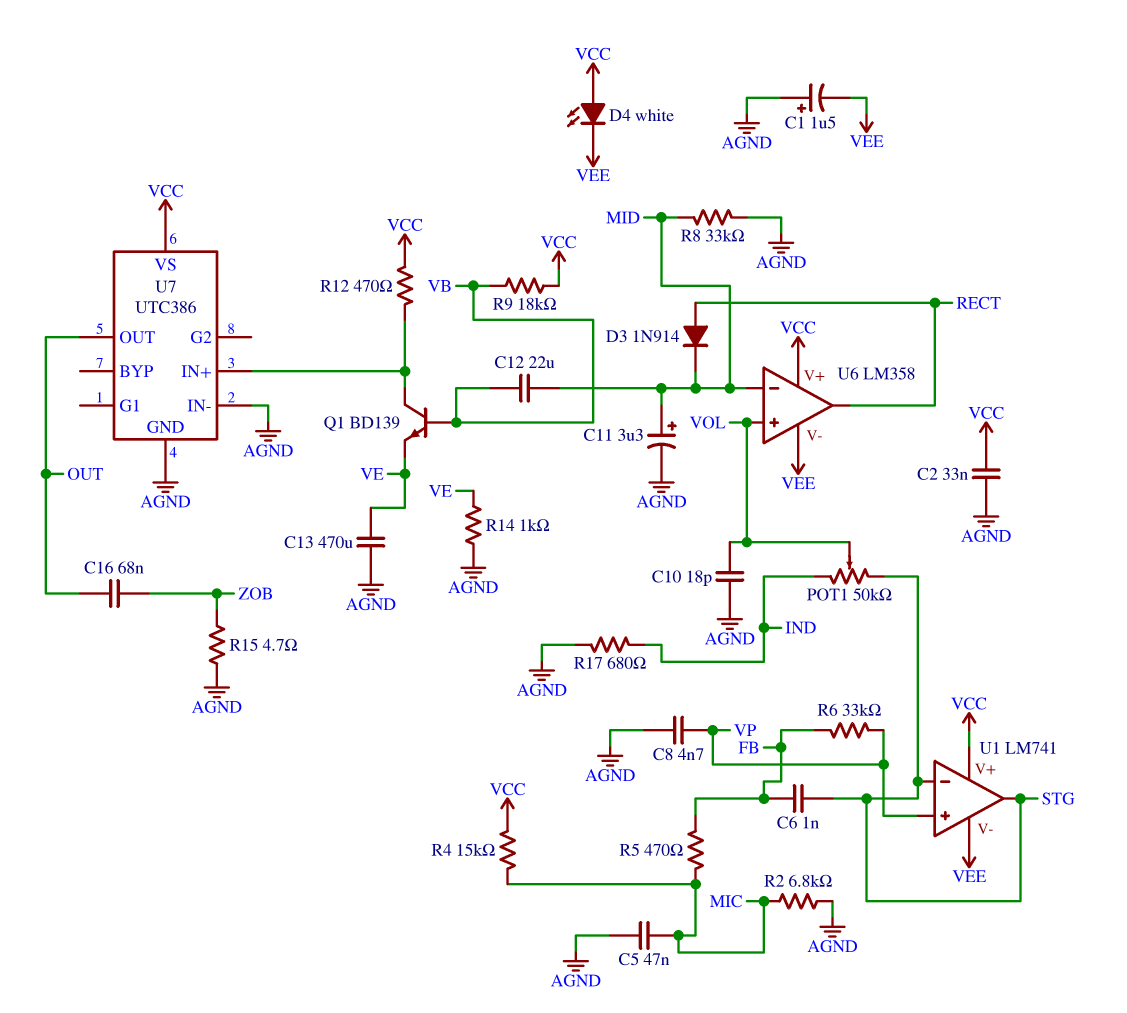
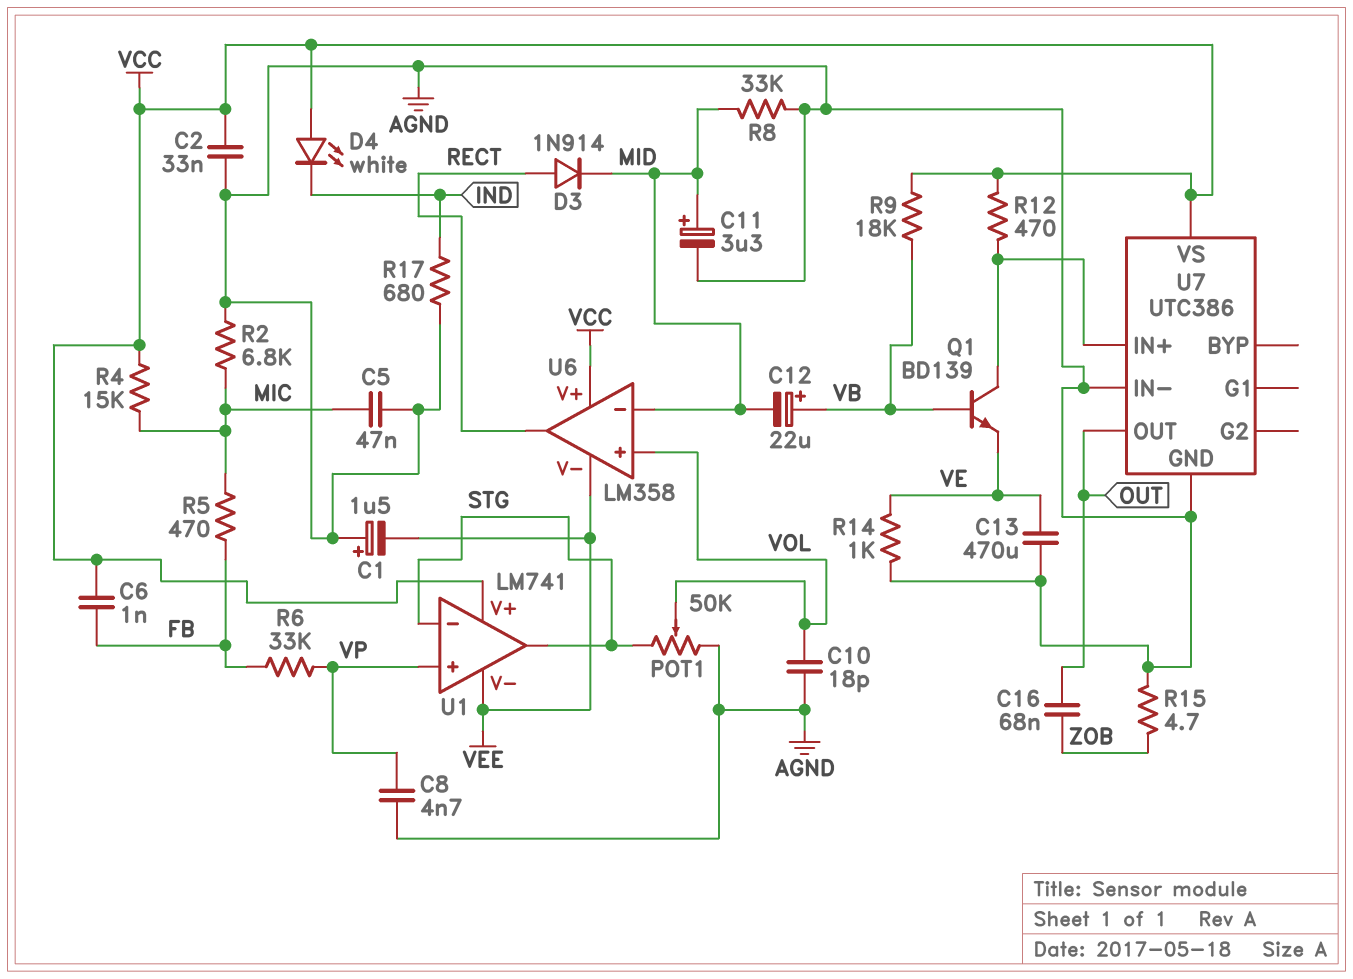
C6: 1nF (FB, STG) -> 1nF (FB, VCC)
C12: 22uF (MID, VB) -> 22uF (plus VB, minus MID)
D4: LED white (A VCC, K VEE) -> LED white (A VCC, K IND)
POT1: 50k (IND, STG, wiper VOL) -> 50k (AGND, STG, wiper VOL)

